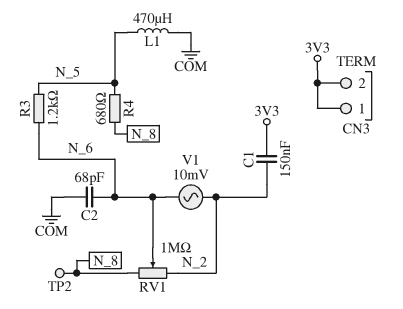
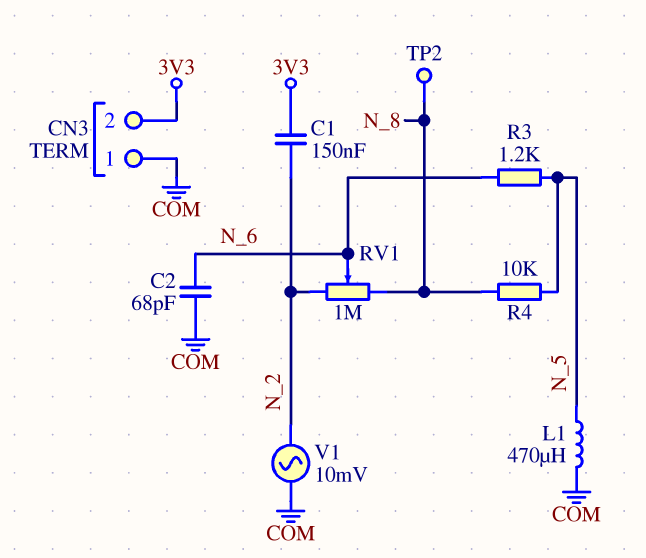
CN3 pin 1: 3V3 -> COM
R4: 680 (N_5, N_8) -> 10k (N_5, N_8)
V1: AC 10mV (N_2, N_6) -> AC 10mV (COM, N_2)

